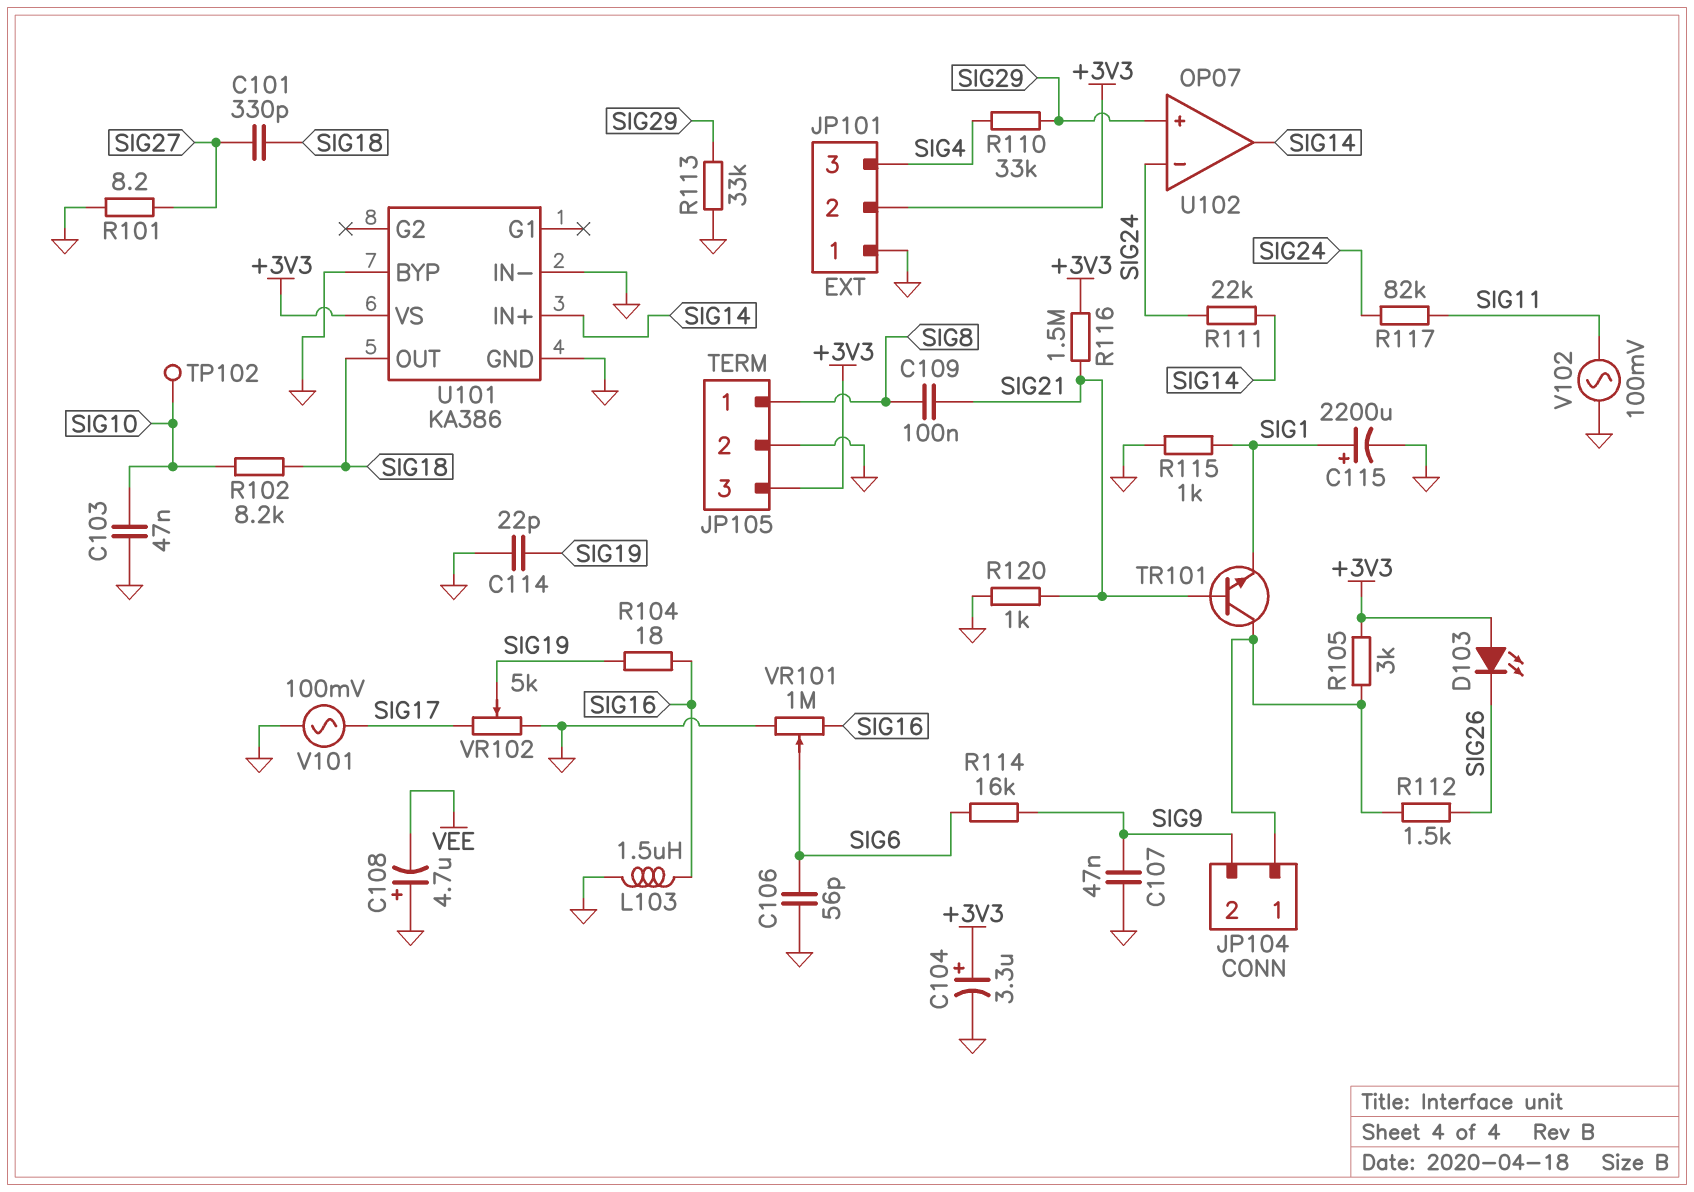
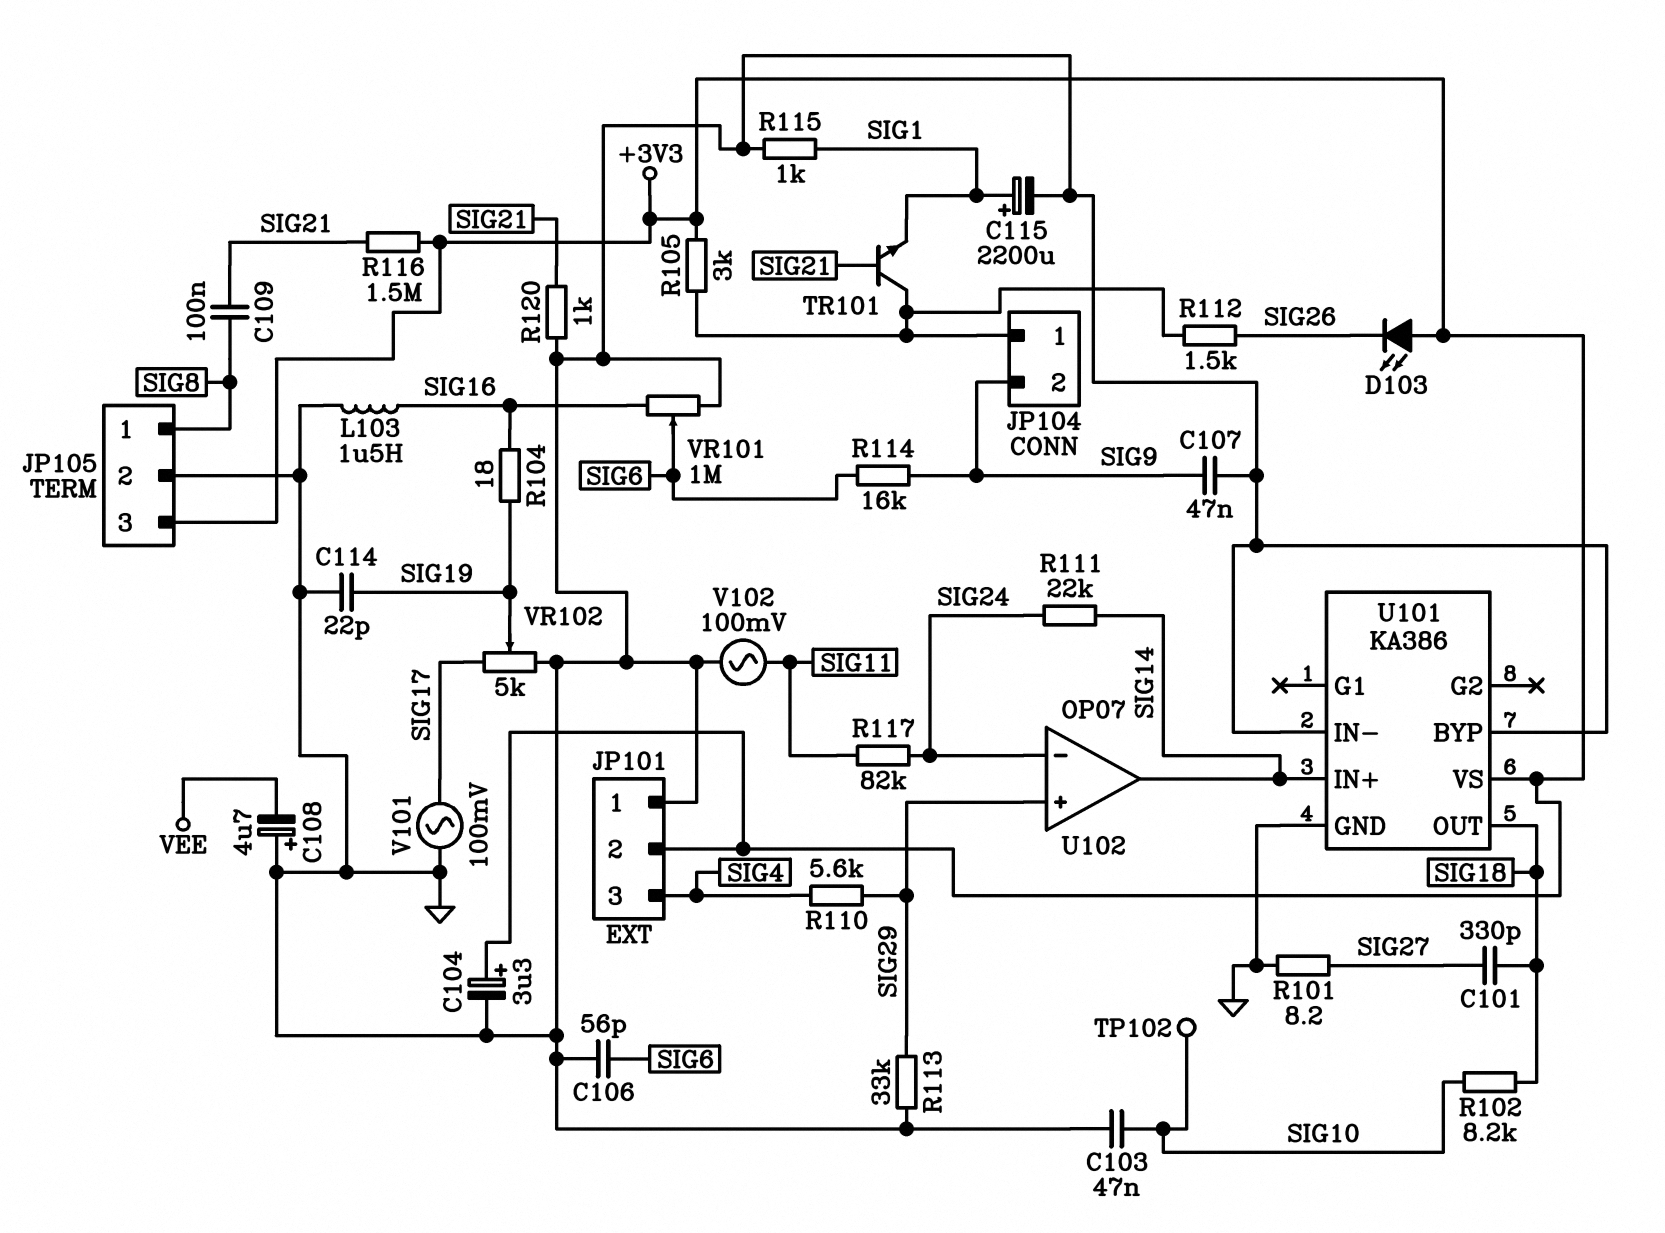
R110: 33k (SIG4, SIG29) -> 5.6k (SIG4, SIG29)

